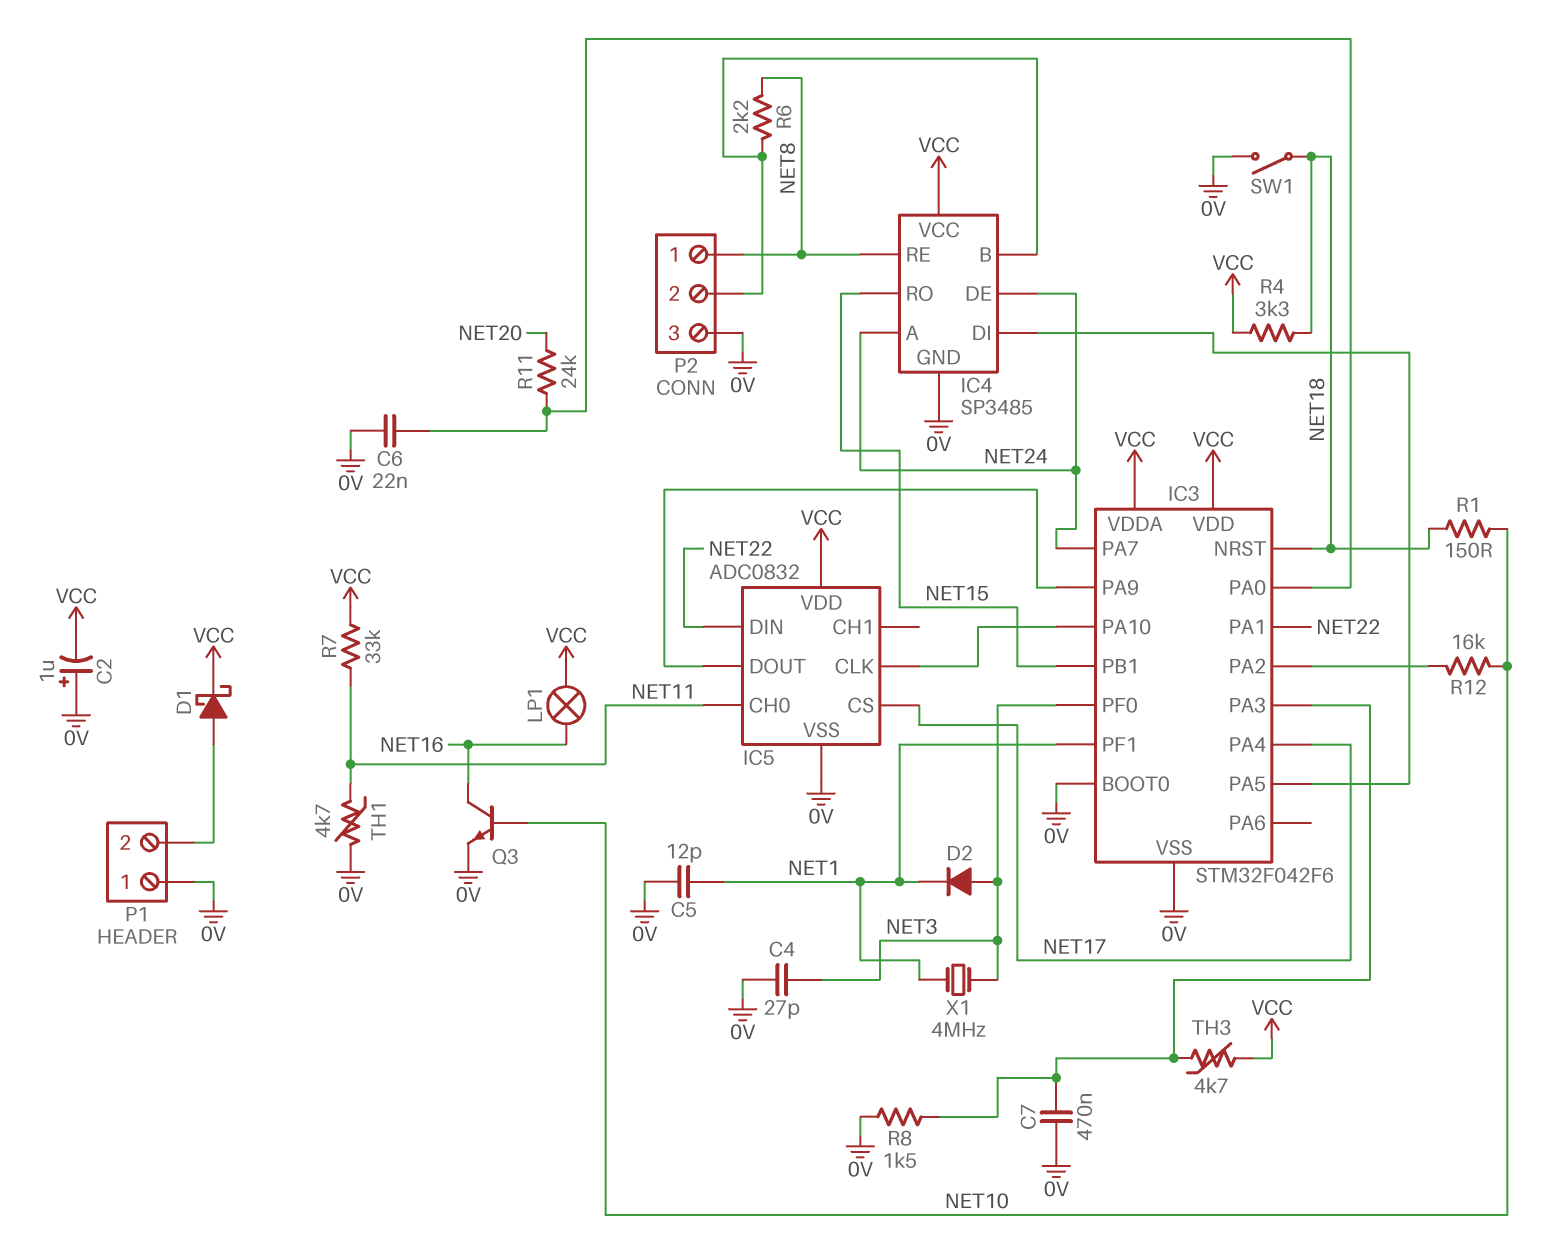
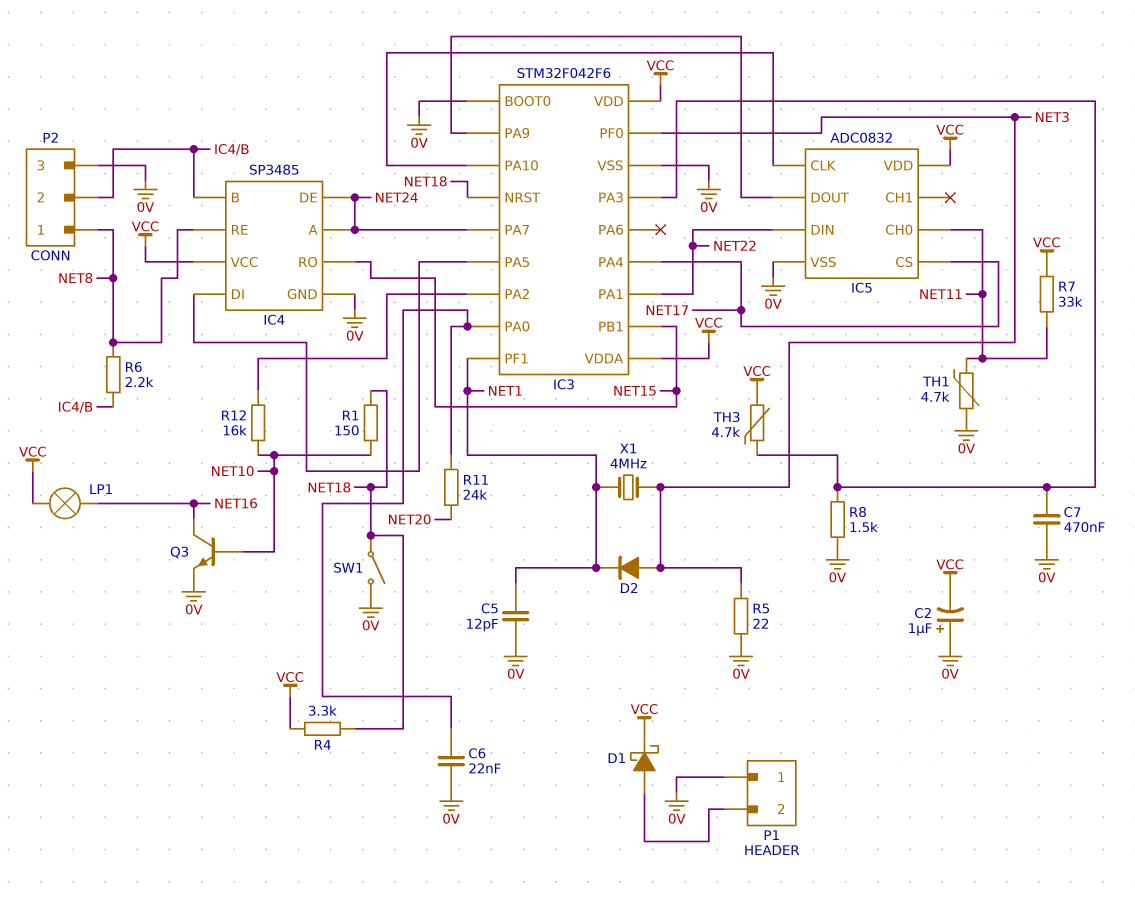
C4: 27pF (0V, NET3) -> none
R5: none -> 22 (0V, NET3)

